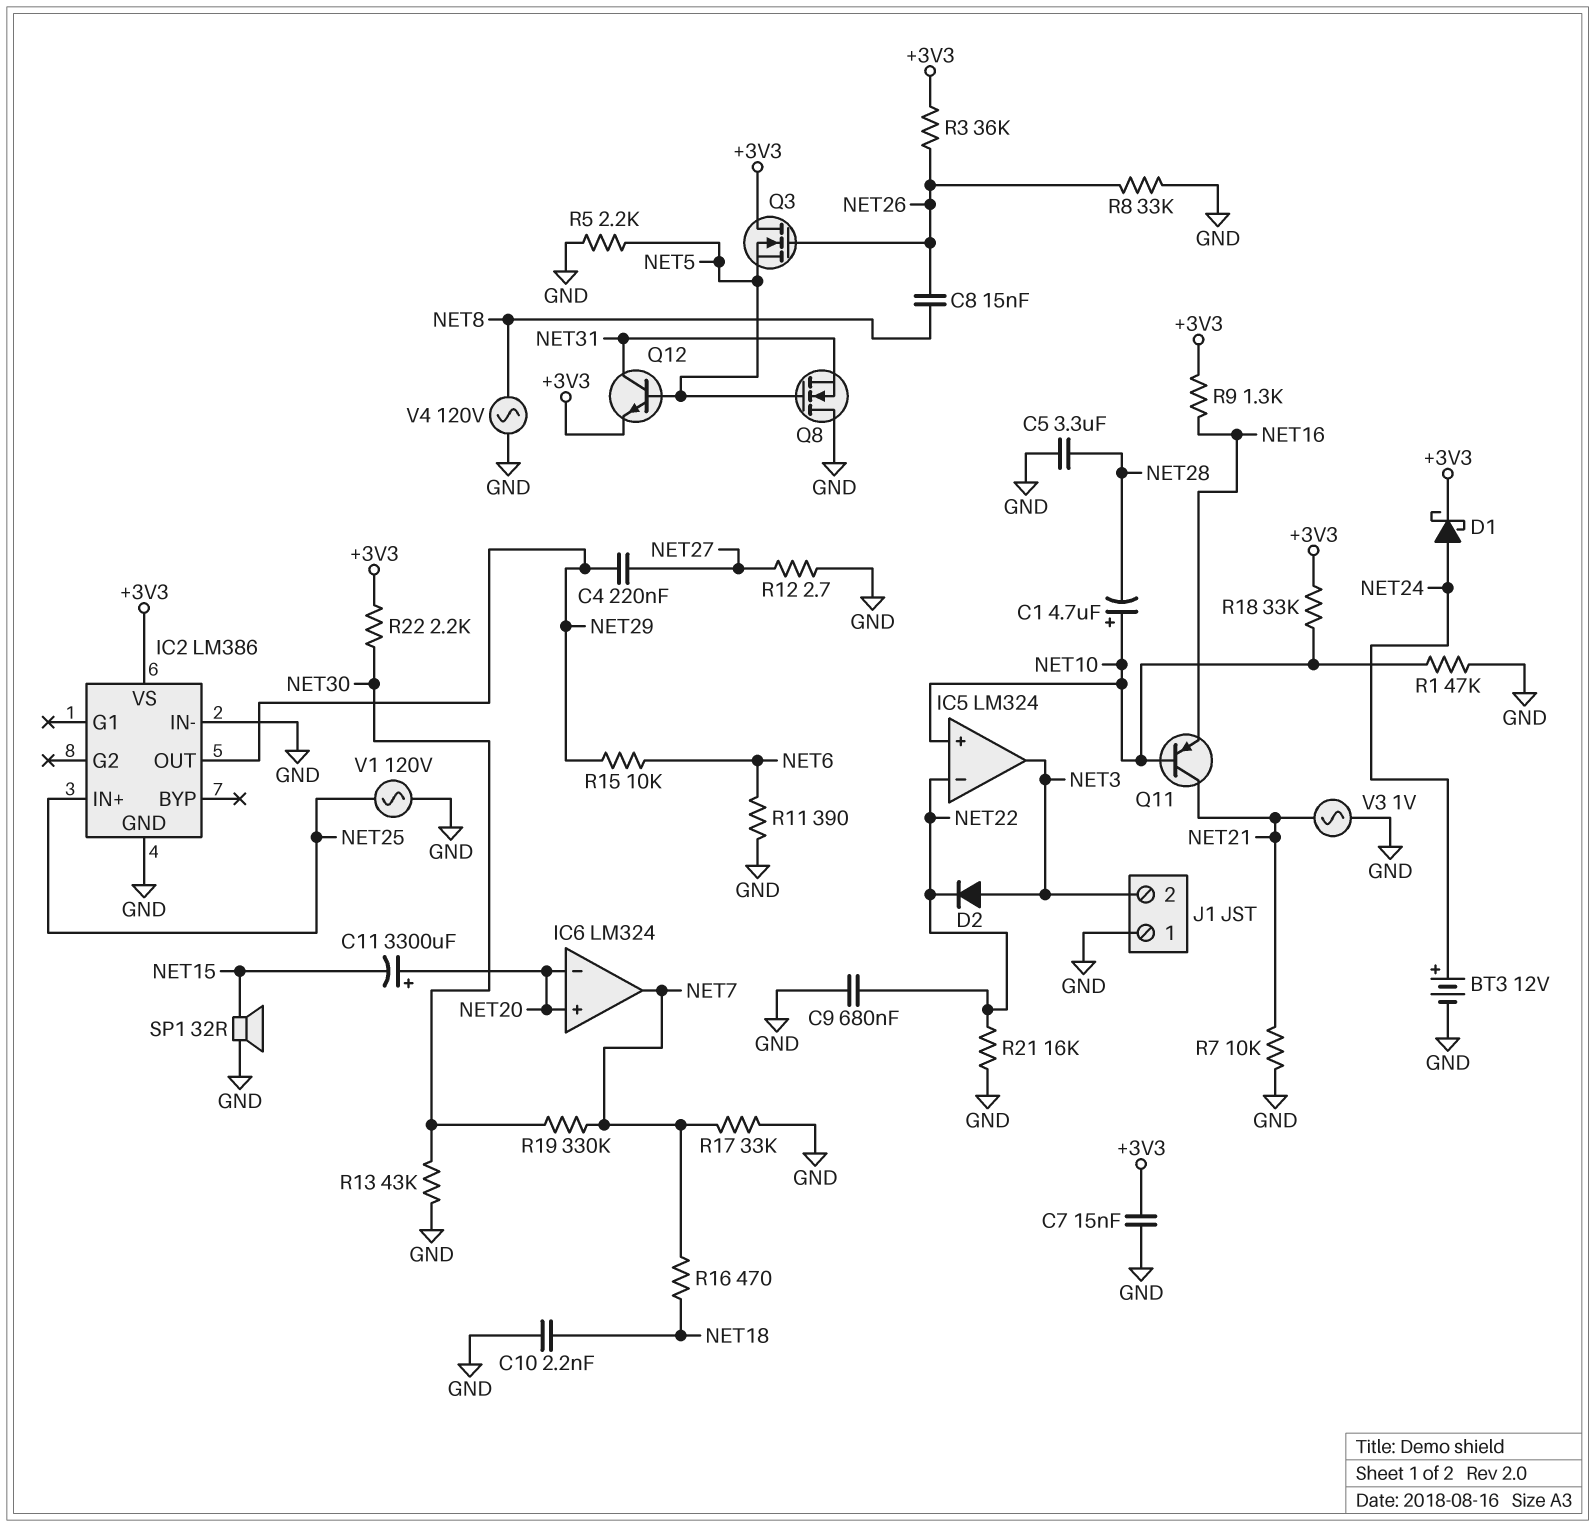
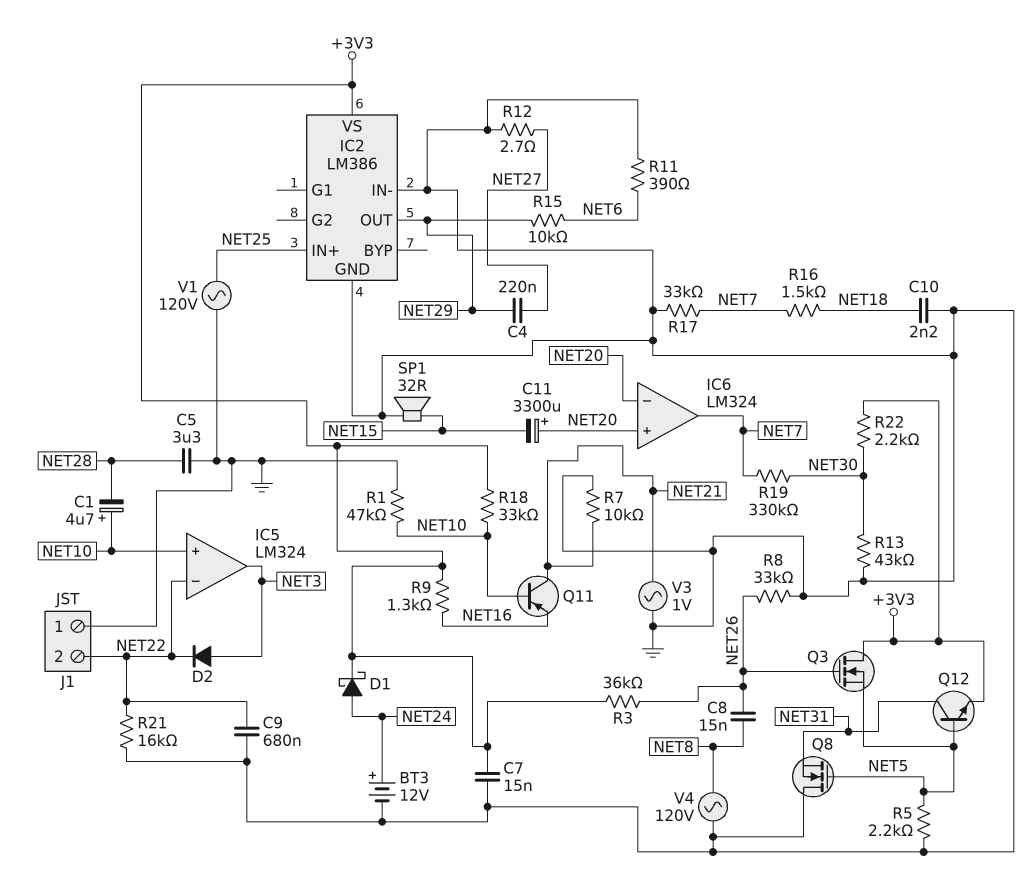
J1 pin 2: NET3 -> NET22
R16: 470 (NET7, NET18) -> 1.5k (NET7, NET18)

